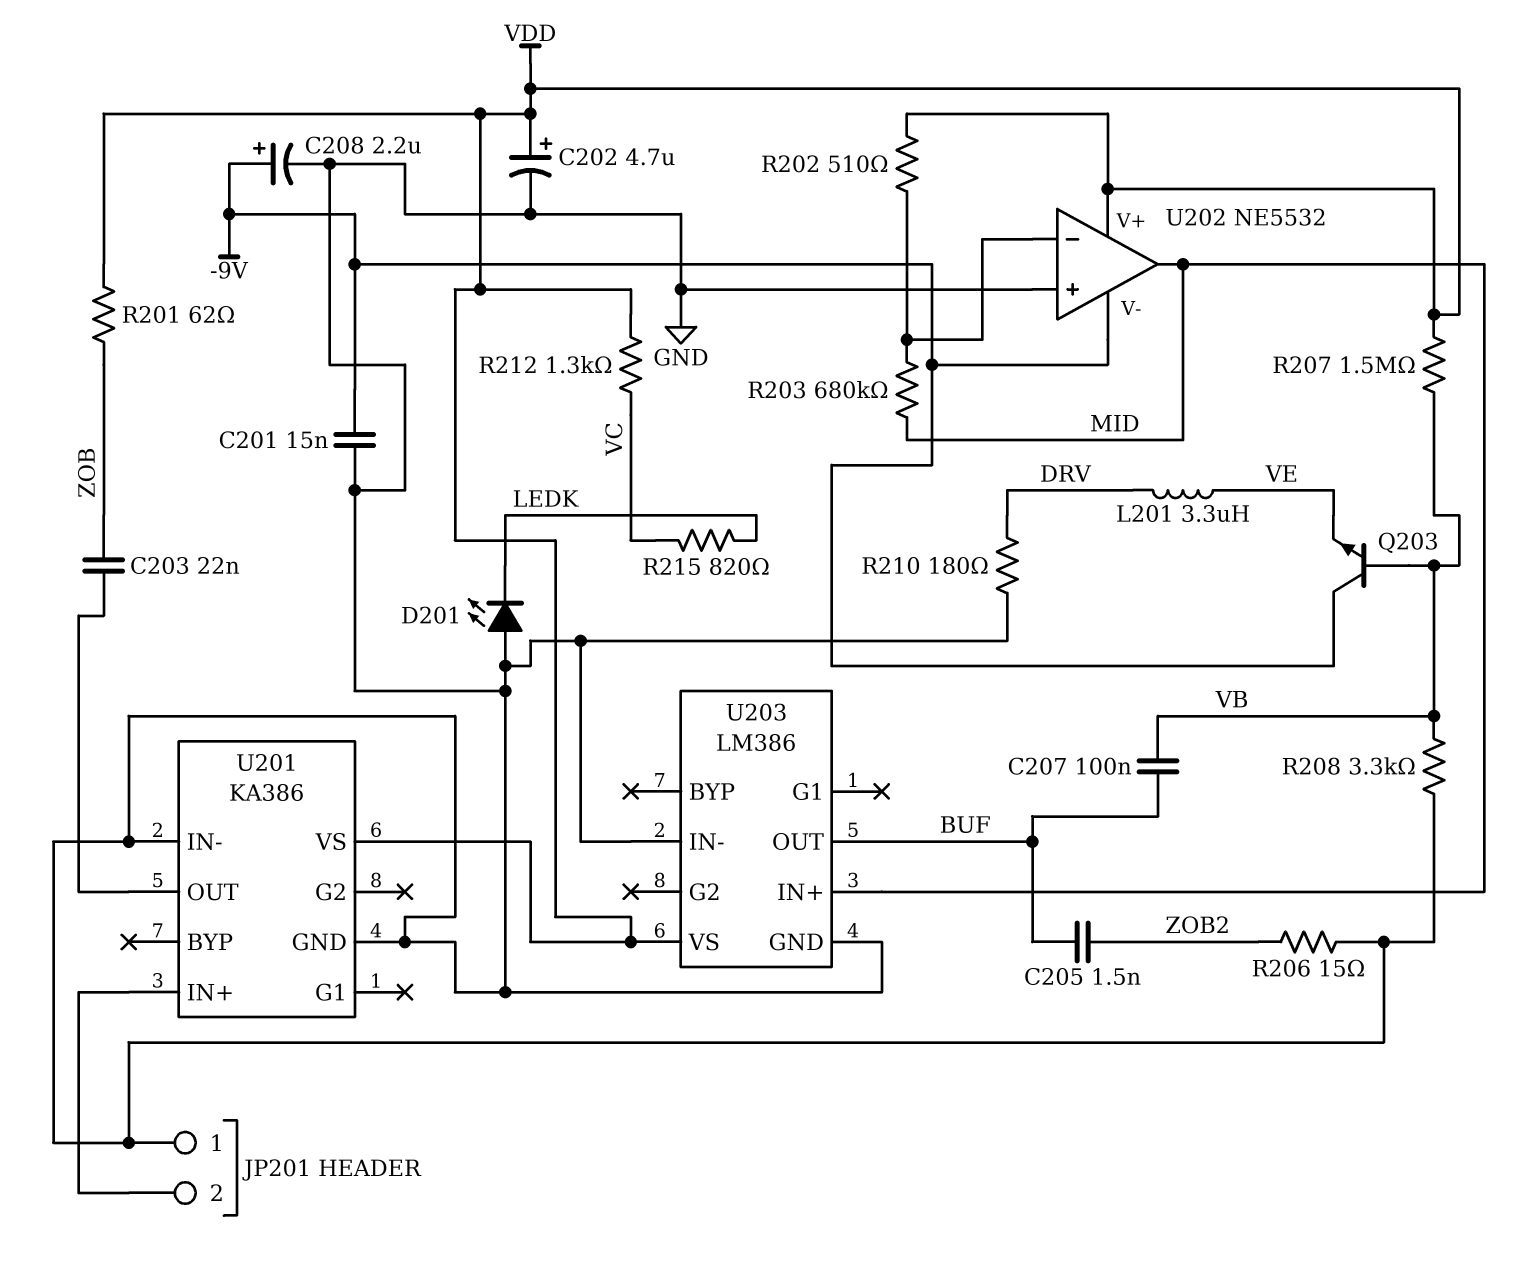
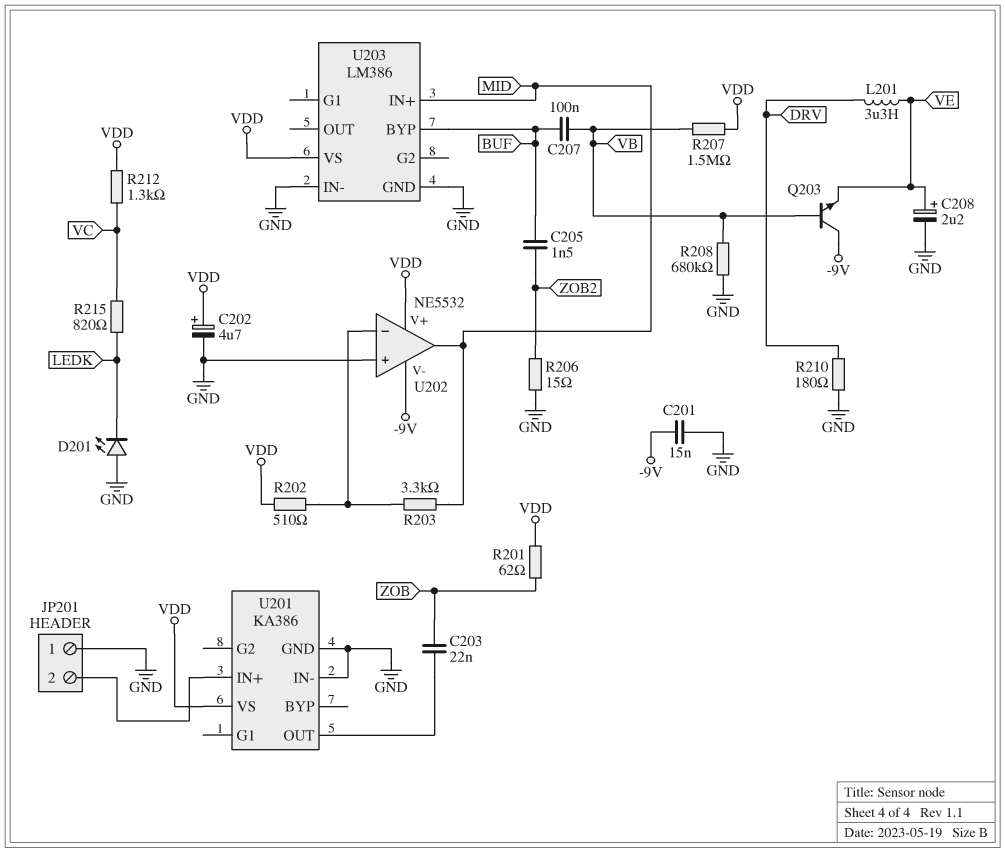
C208: 2.2uF (plus -9V, minus GND) -> 2.2uF (plus VE, minus GND)
R203: 680k (MID, U202/in-) -> 3.3k (MID, U202/in-)
R208: 3.3k (GND, VB) -> 680k (GND, VB)
U203 pin BYP: none -> BUF
U203 pin OUT: BUF -> none

